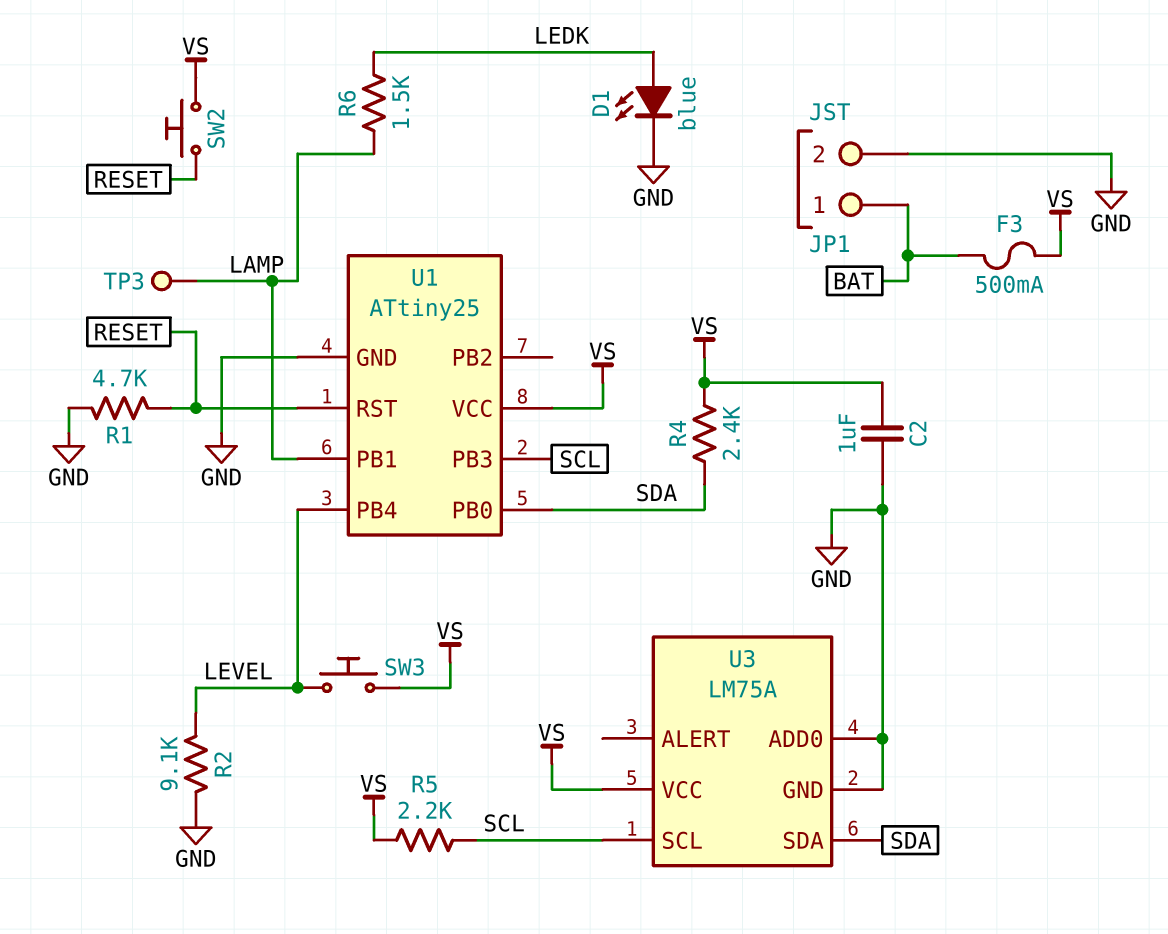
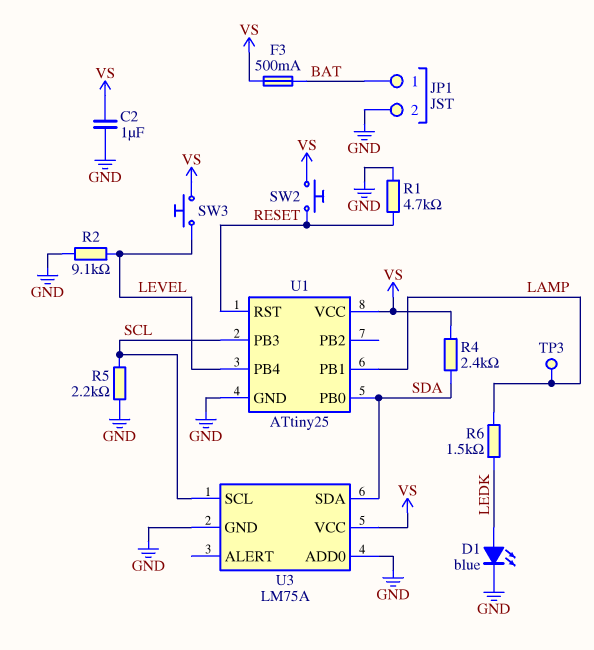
R5: 2.2k (SCL, VS) -> 2.2k (GND, SCL)

